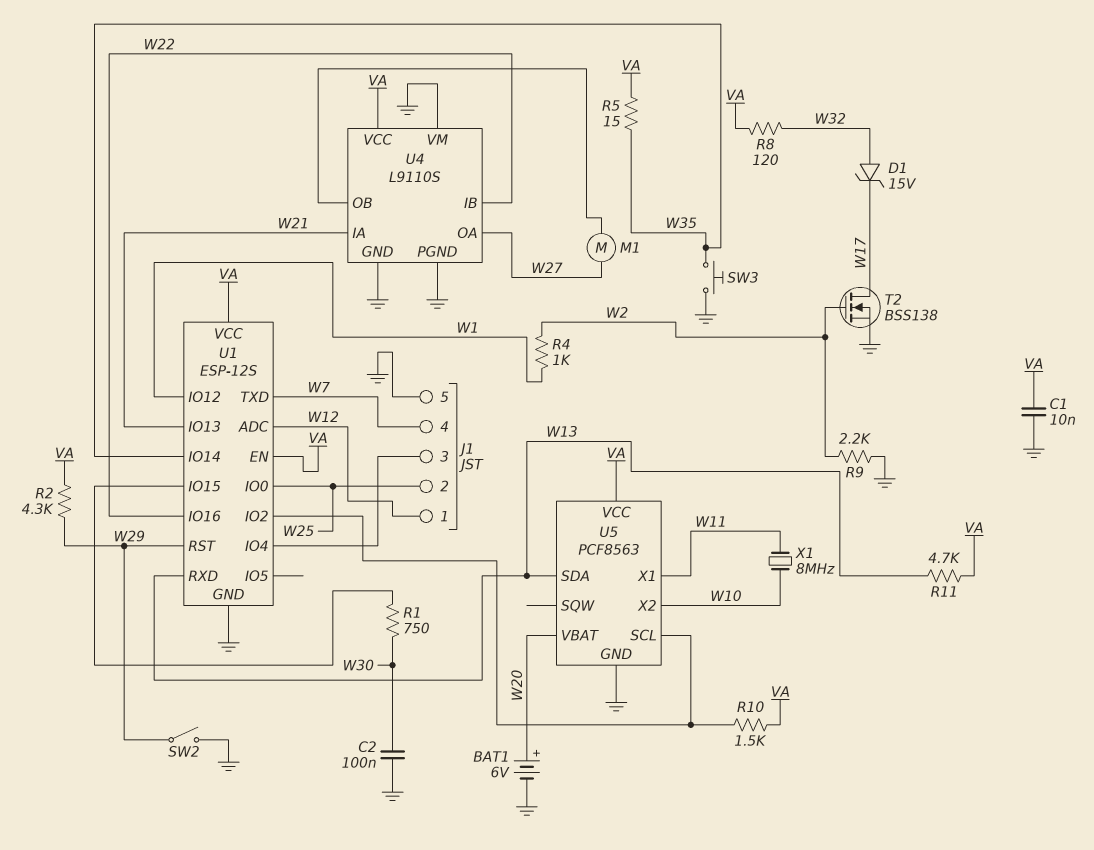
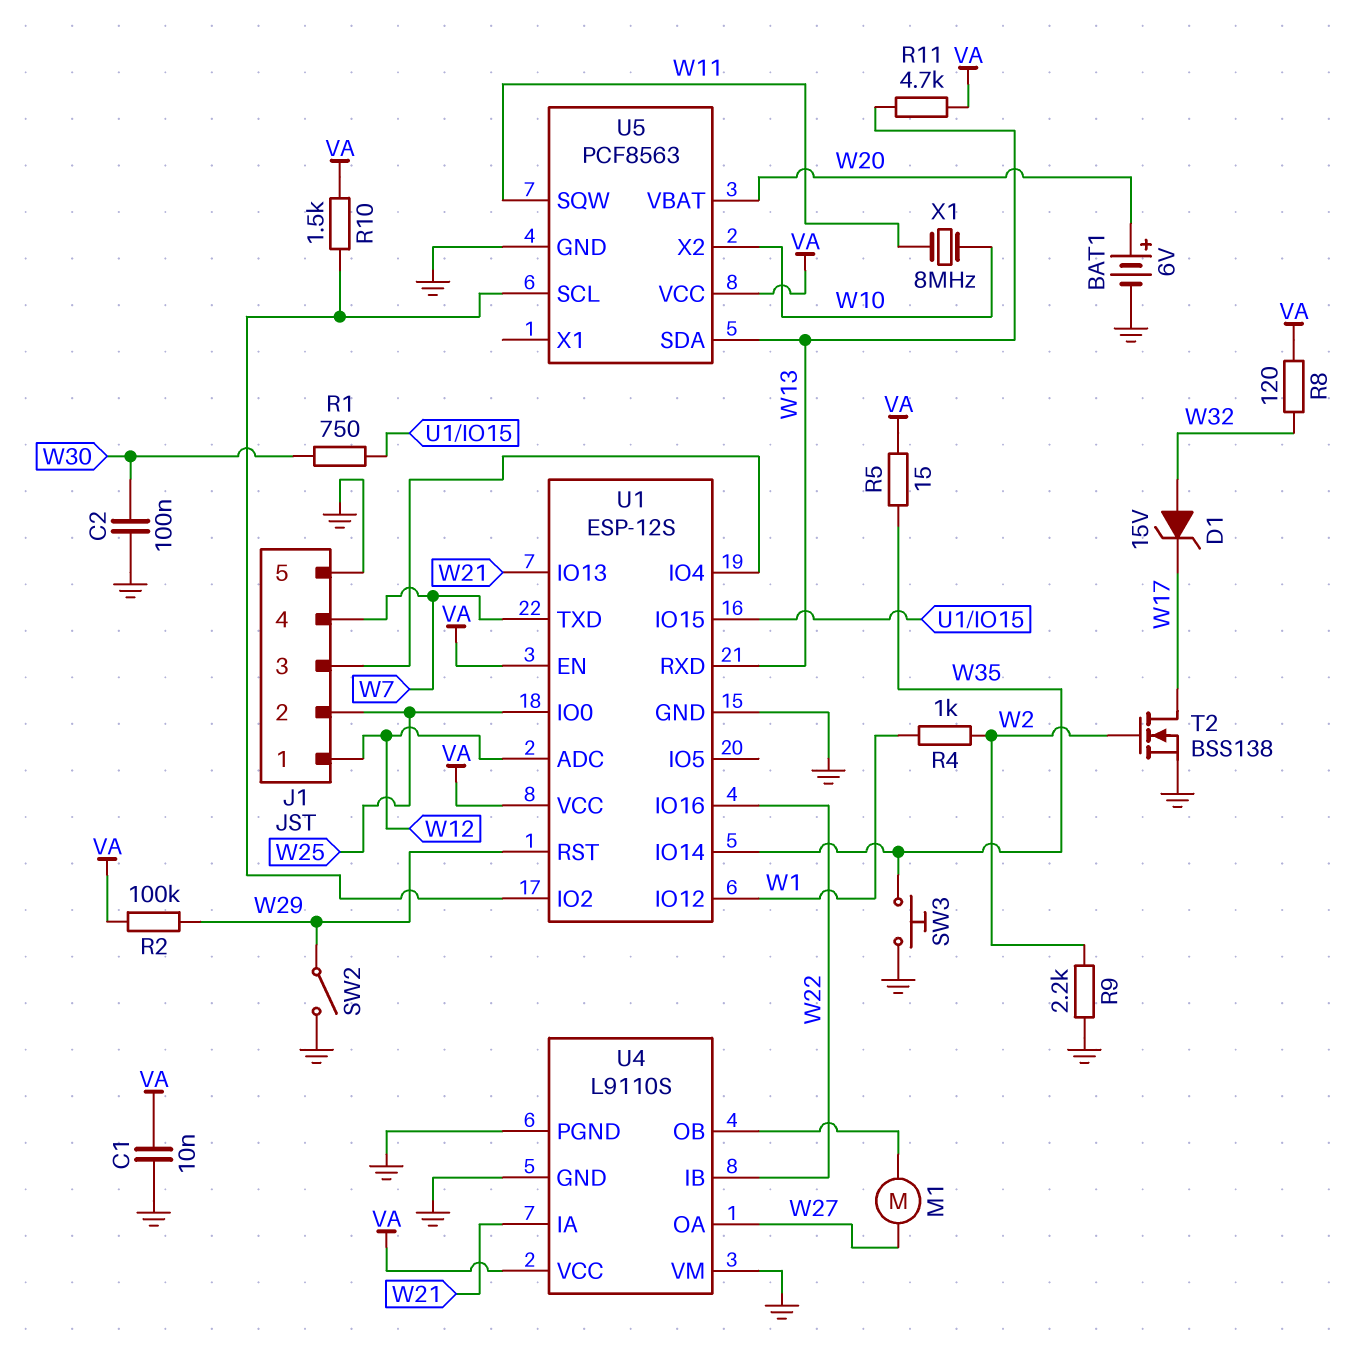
R2: 4.3k (VA, W29) -> 100k (VA, W29)
U5 pin SQW: none -> W11
U5 pin X1: W11 -> none

